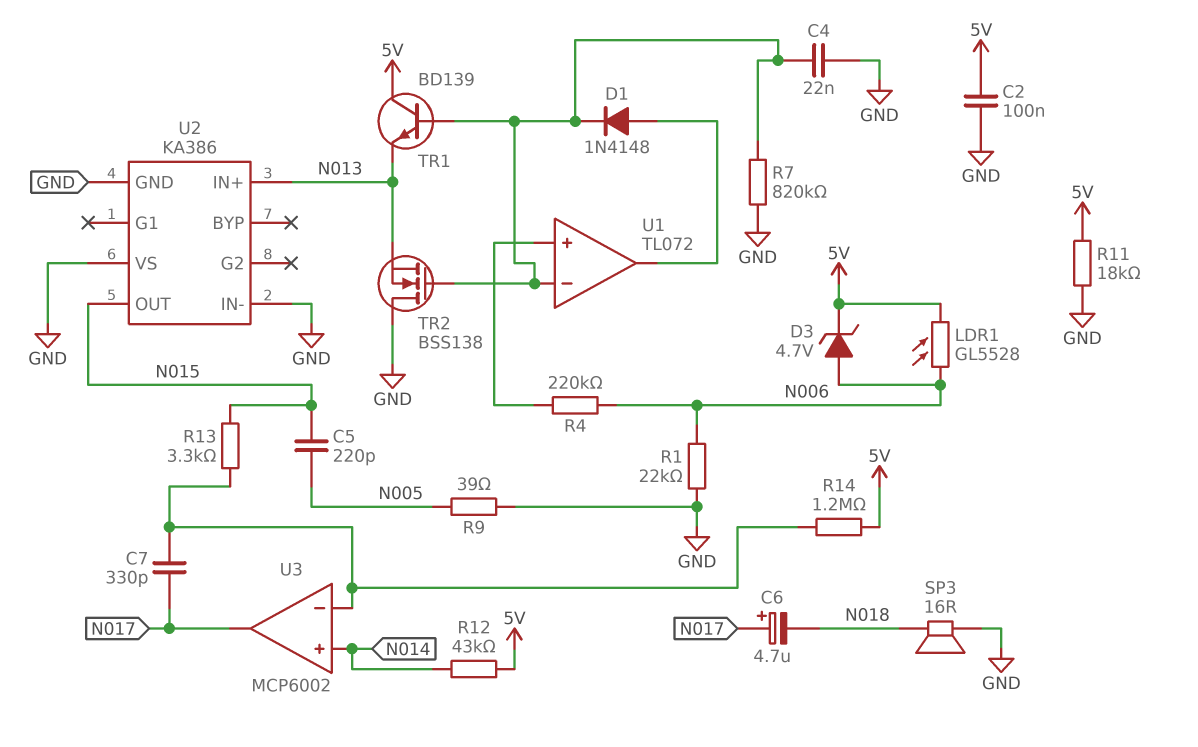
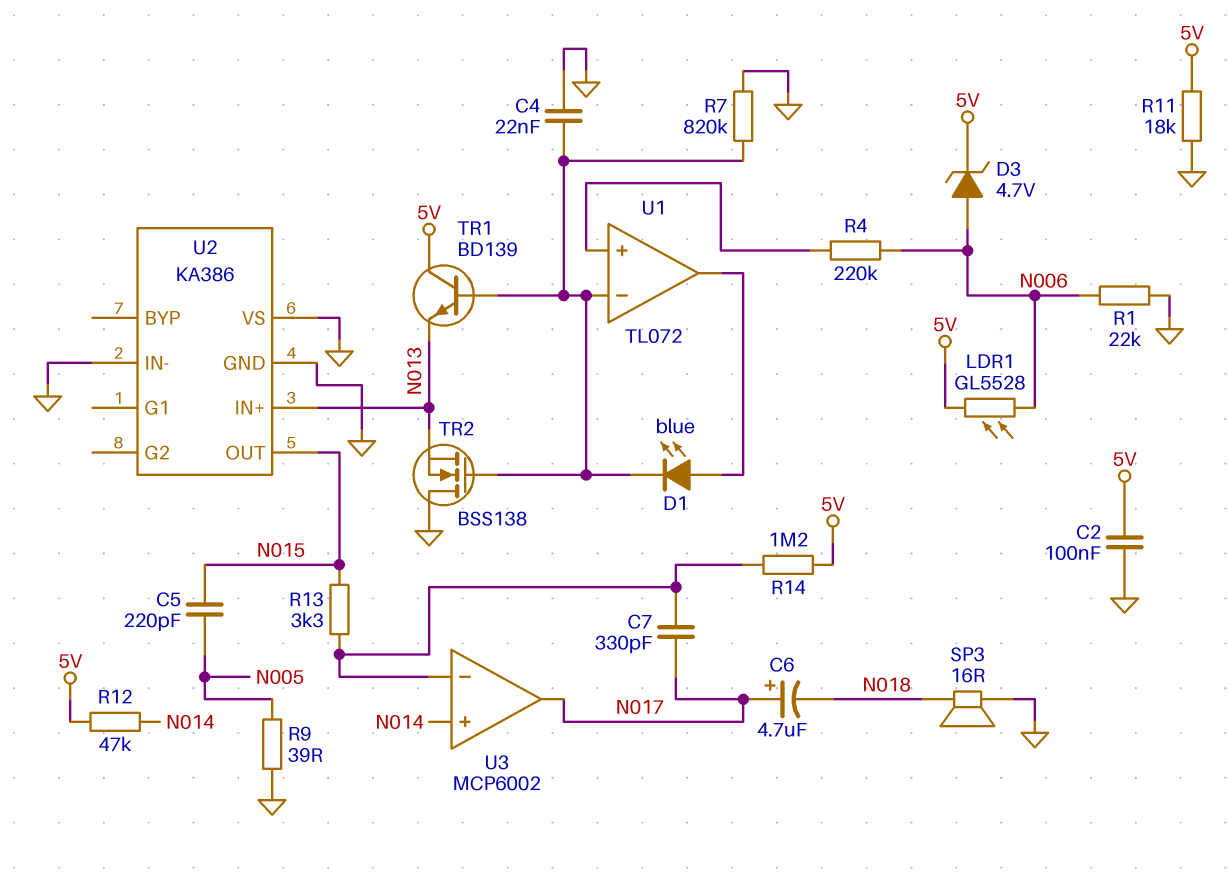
D1: diode 1N4148 (A U1/out, K U1/in-) -> LED blue (A U1/out, K U1/in-)
R12: 43k (5V, N014) -> 47k (5V, N014)

